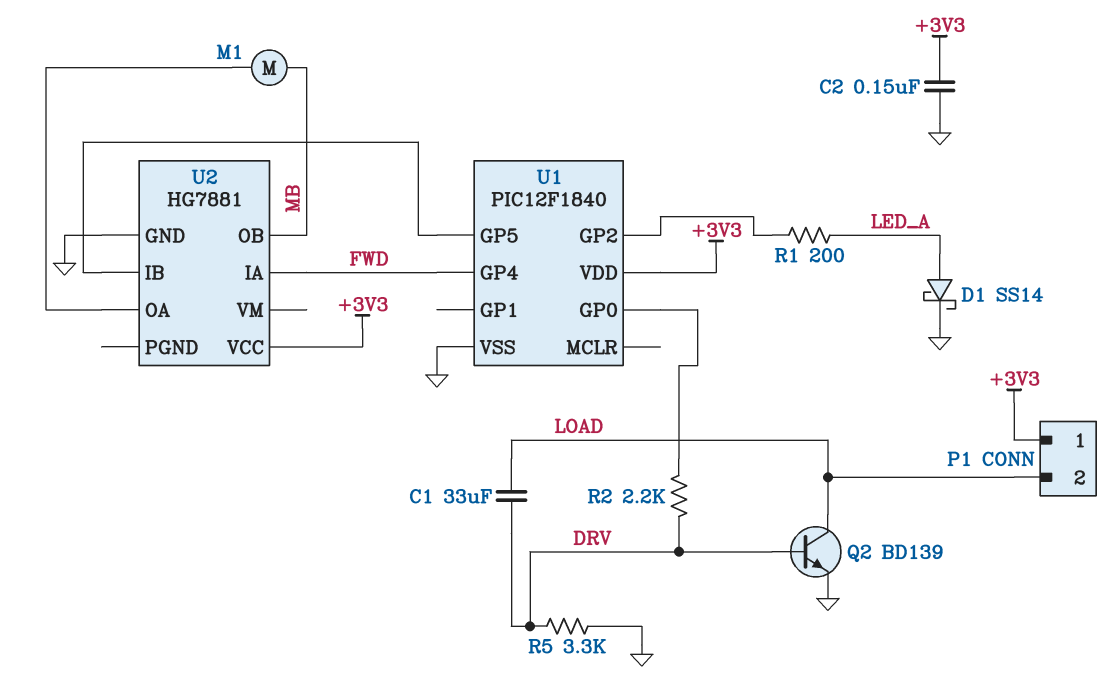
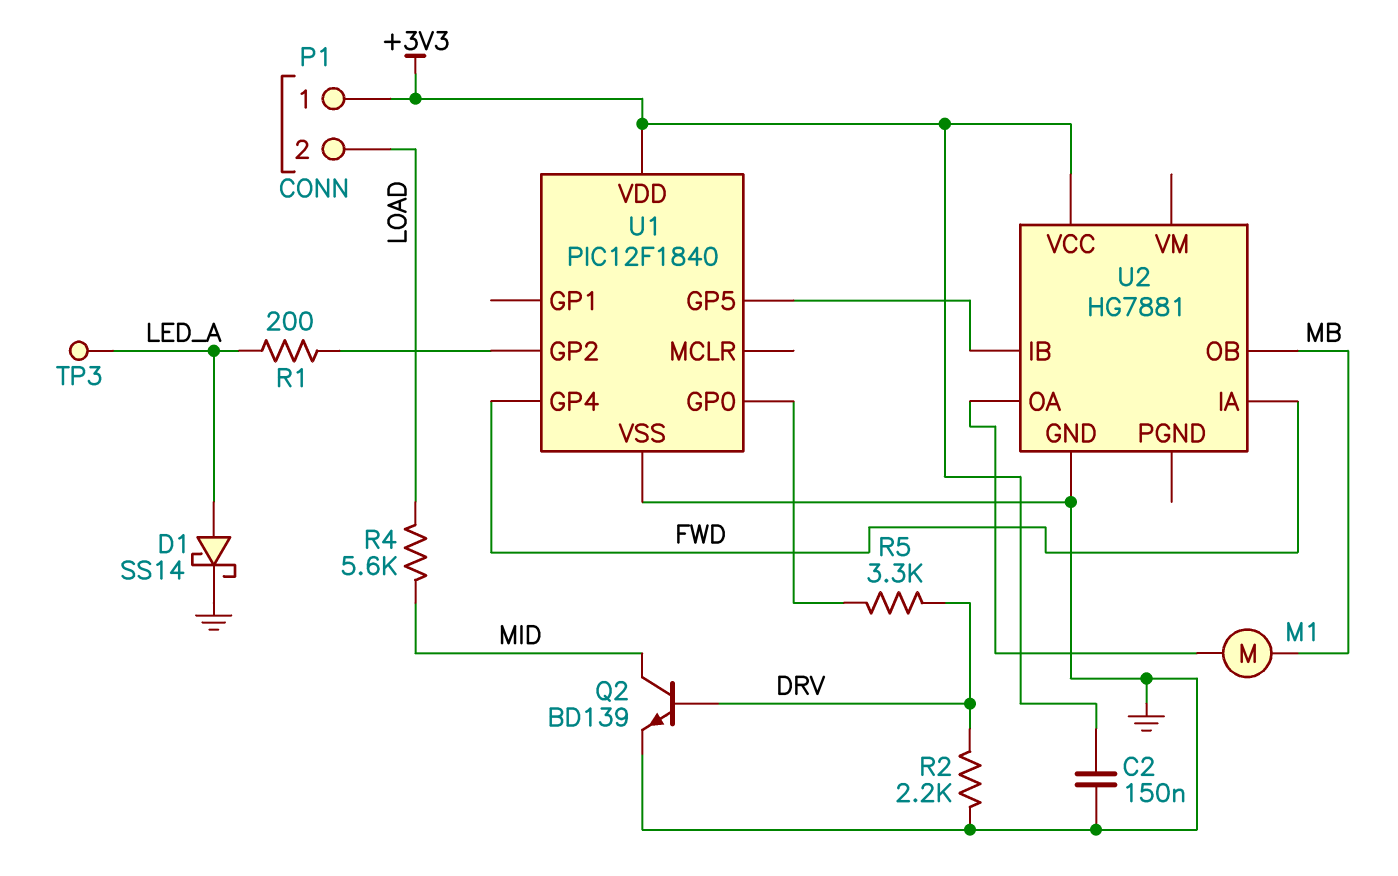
C1: 33uF (DRV, LOAD) -> none
Q2: NPN BD139 (B DRV, C LOAD, E GND) -> NPN BD139 (B DRV, C MID, E GND)
R2: 2.2k (DRV, U1/GP0) -> 2.2k (DRV, GND)
R4: none -> 5.6k (LOAD, MID)
R5: 3.3k (DRV, GND) -> 3.3k (DRV, U1/GP0)
TP3: none -> test point (LED_A)

